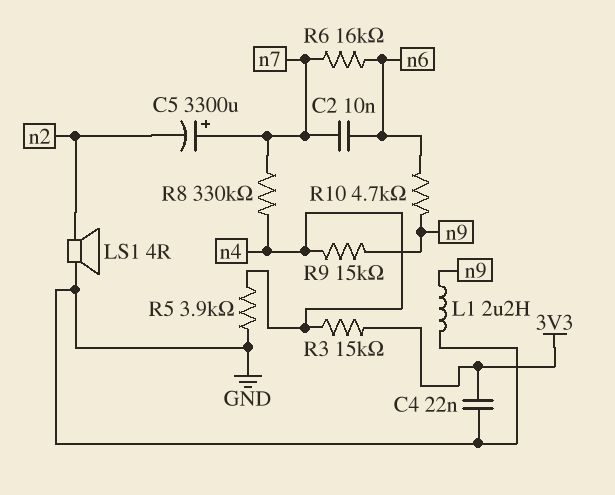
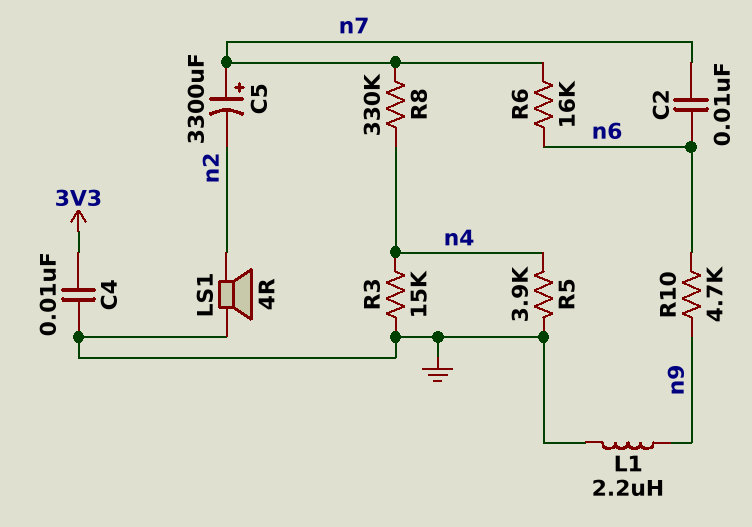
C4: 22nF (3V3, GND) -> 10nF (3V3, GND)
R3: 15k (3V3, n4) -> 15k (GND, n4)
R9: 15k (n4, n9) -> none

